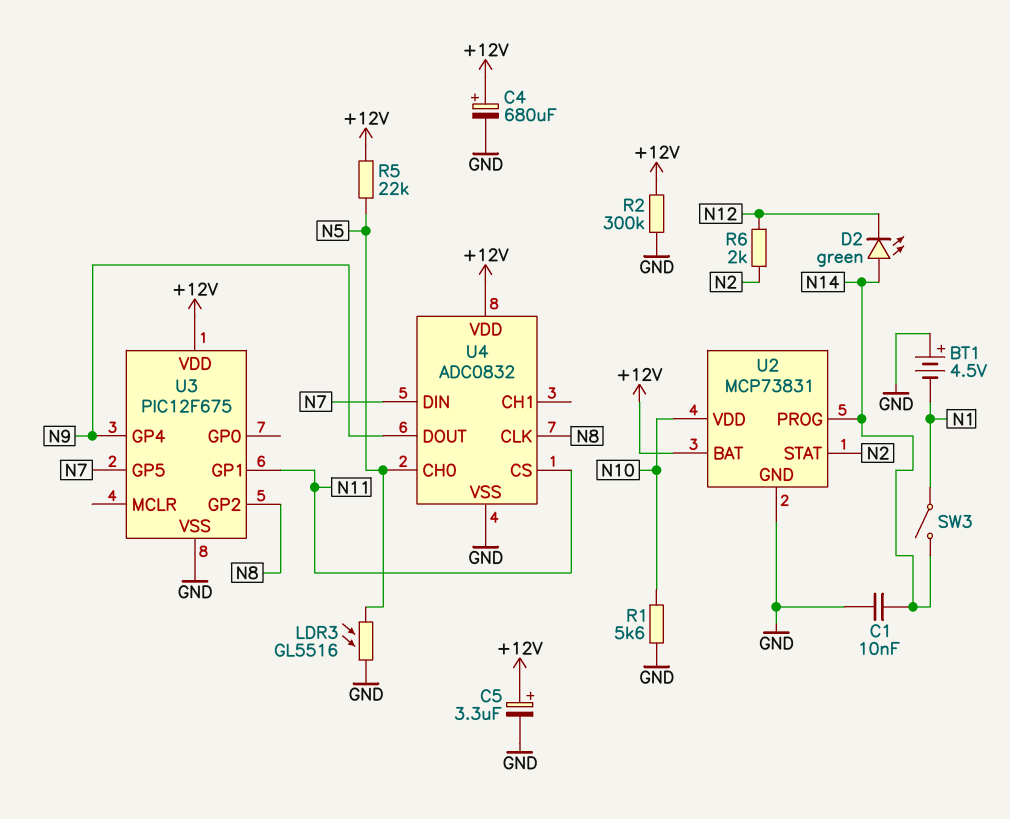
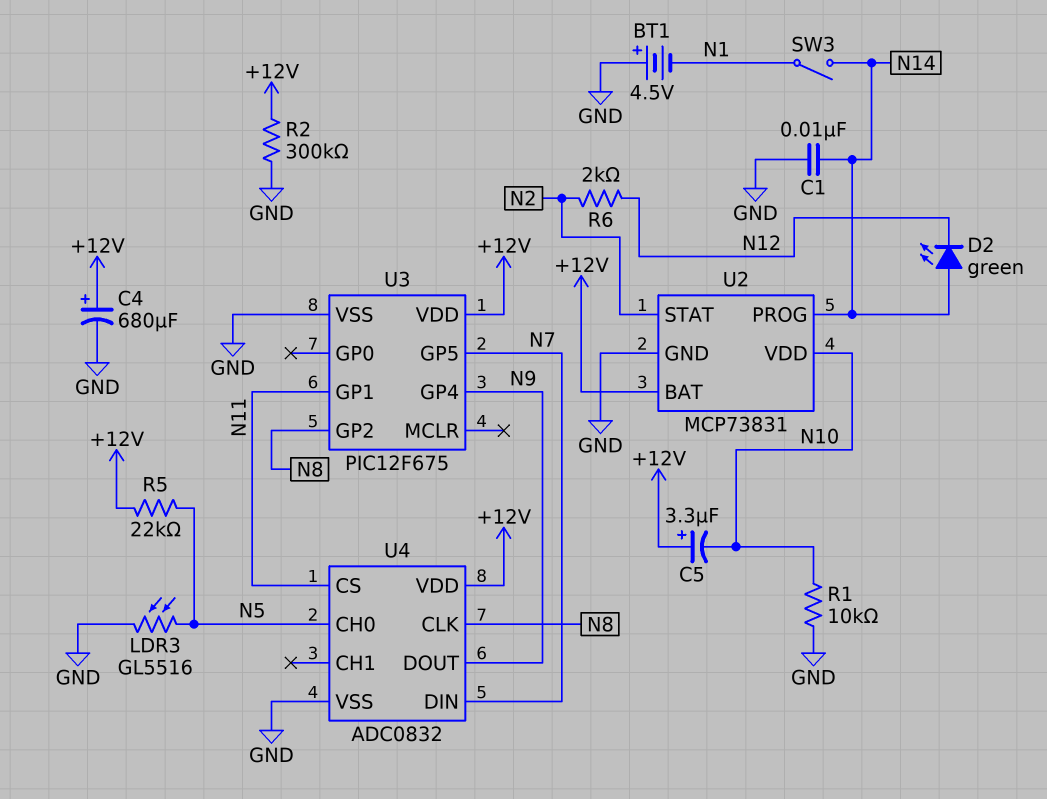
C5: 3.3uF (plus +12V, minus GND) -> 3.3uF (plus +12V, minus N10)
R1: 5.6k (GND, N10) -> 10k (GND, N10)

